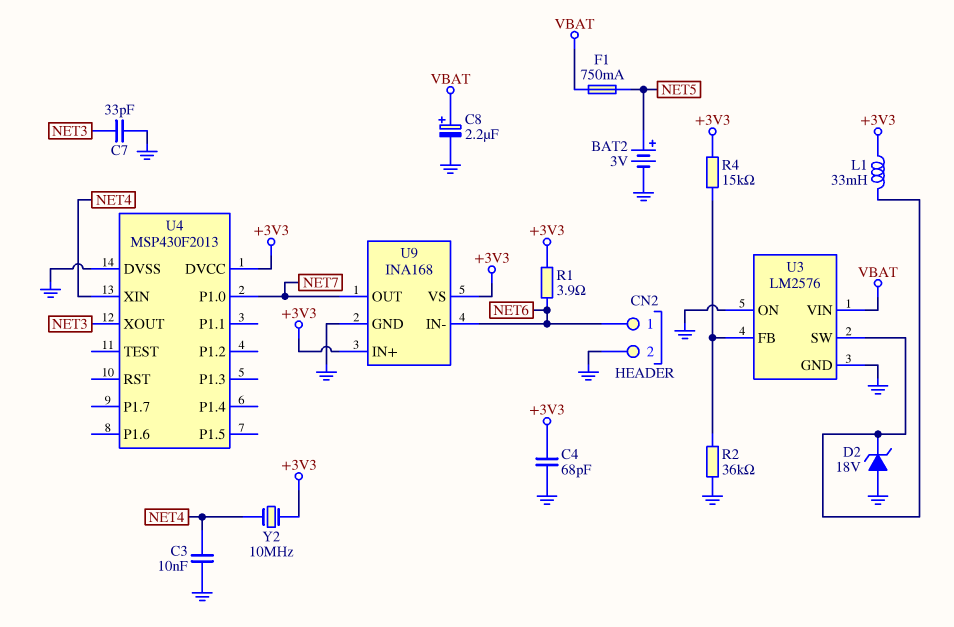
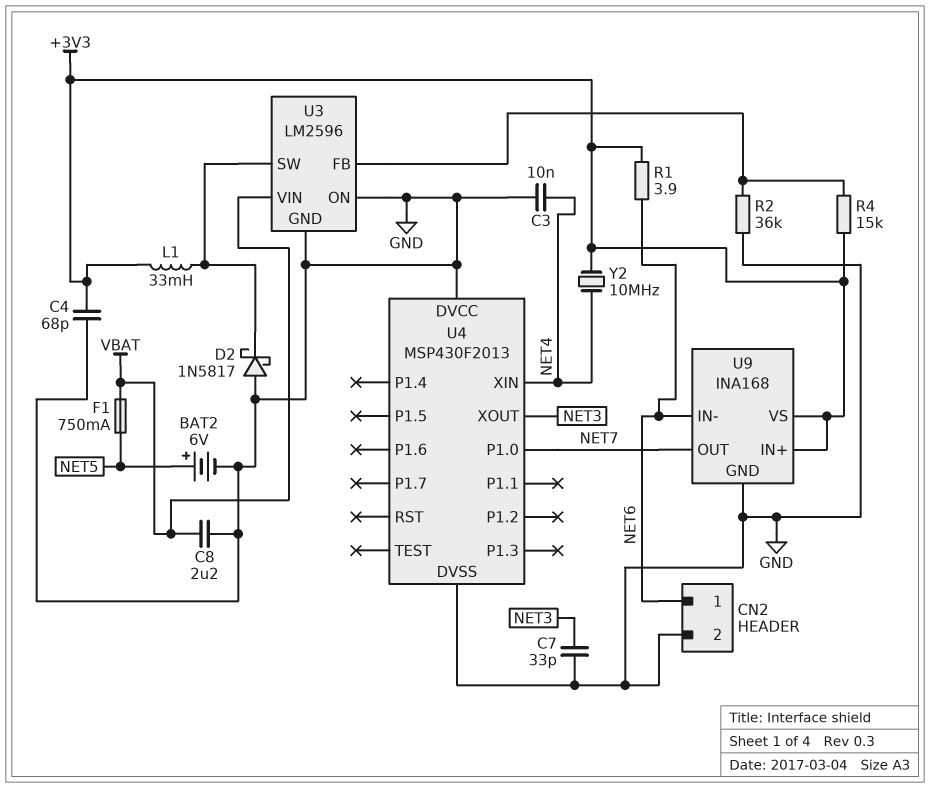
BAT2: 3V (plus NET5, minus GND) -> 6V (plus NET5, minus GND)
C8: 2.2uF (plus VBAT, minus GND) -> 2.2uF (GND, VBAT)
D2: zener 18V (A GND, K U3/SW) -> schottky 1N5817 (A GND, K U3/SW)
U3: LM2576 -> LM2596
U4 pin DVCC: +3V3 -> GND

